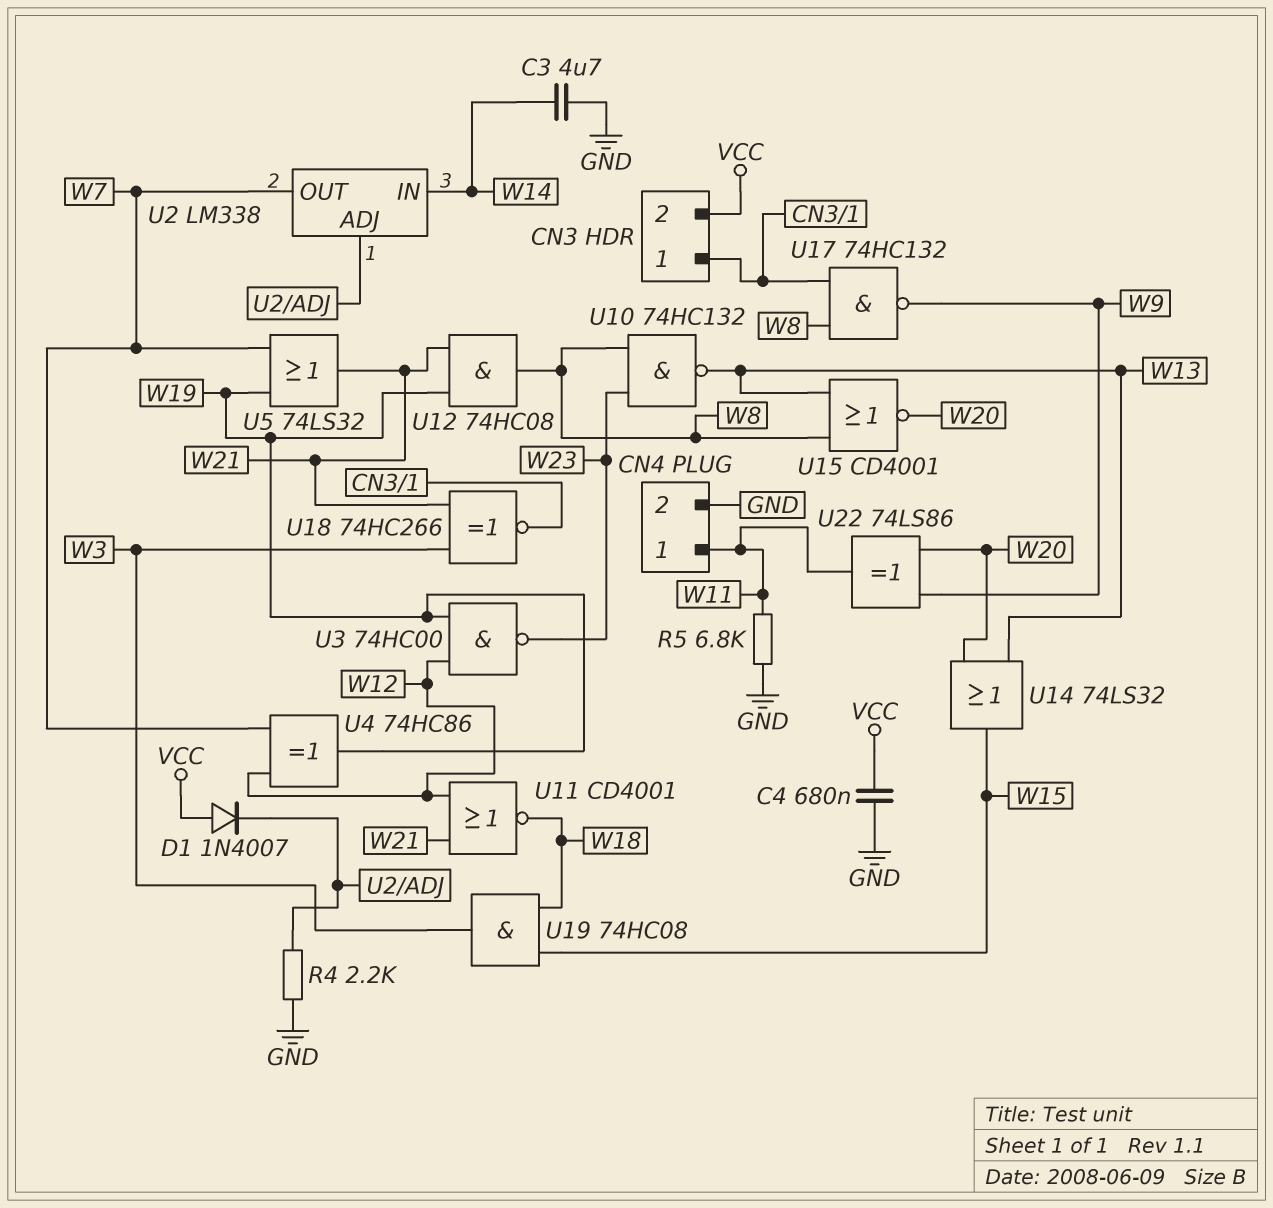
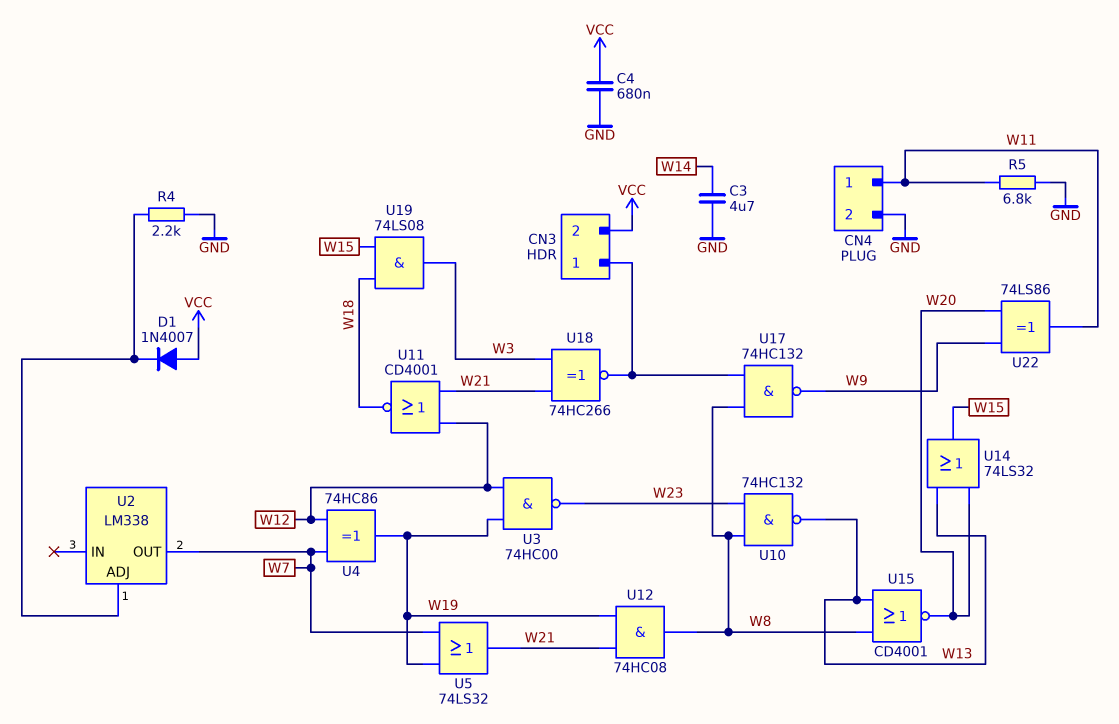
U2 pin IN: W14 -> none
U19: AND 74HC08 (in W15, in W18, out W3) -> AND 74LS08 (in W15, in W18, out W3)

